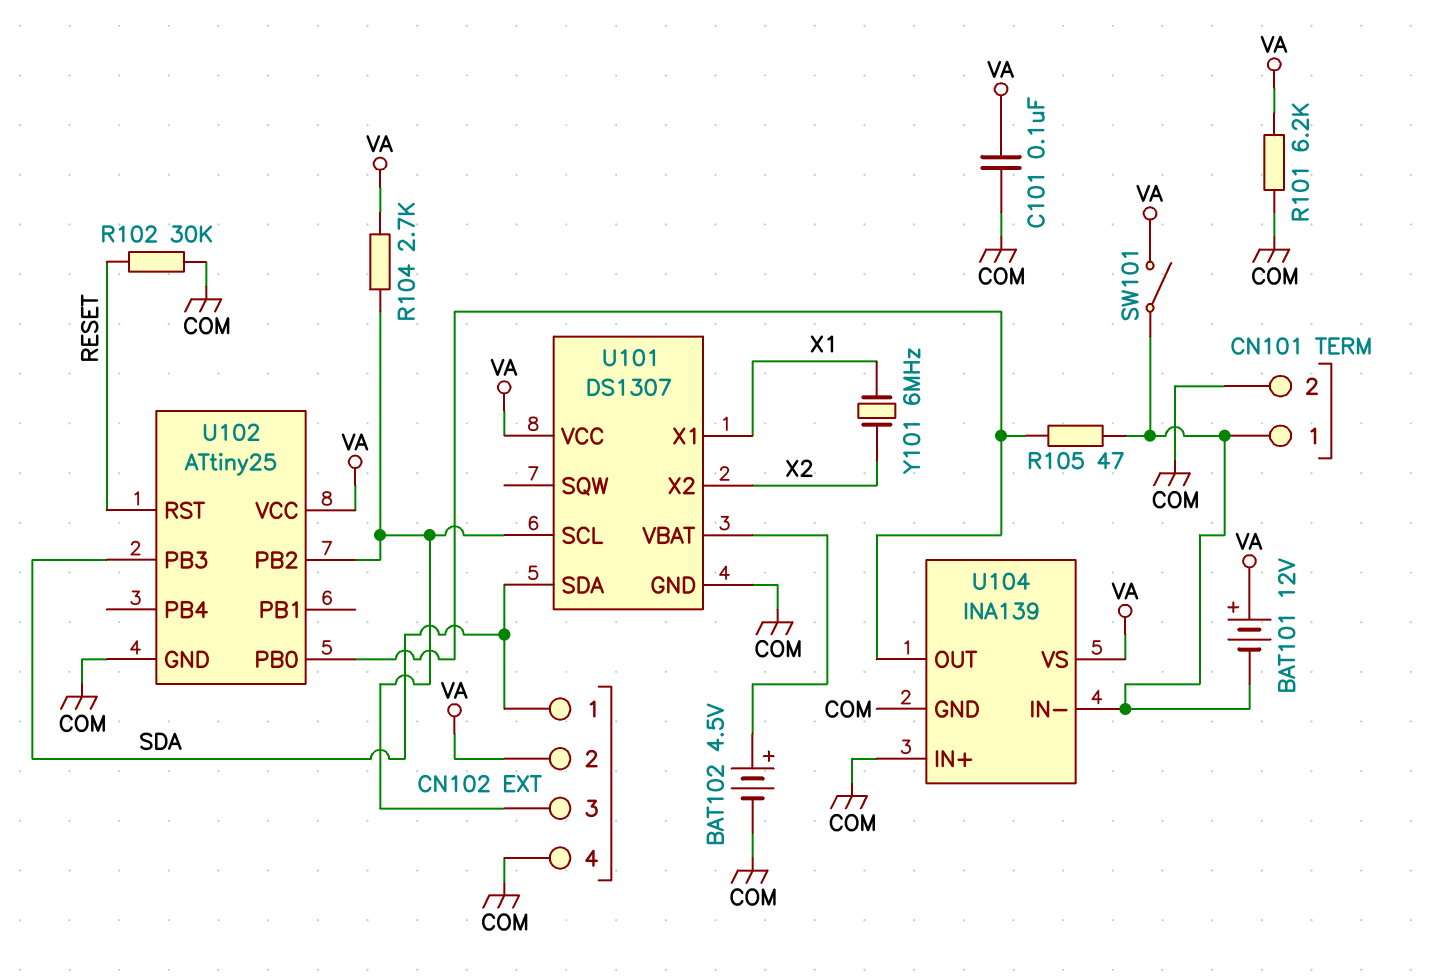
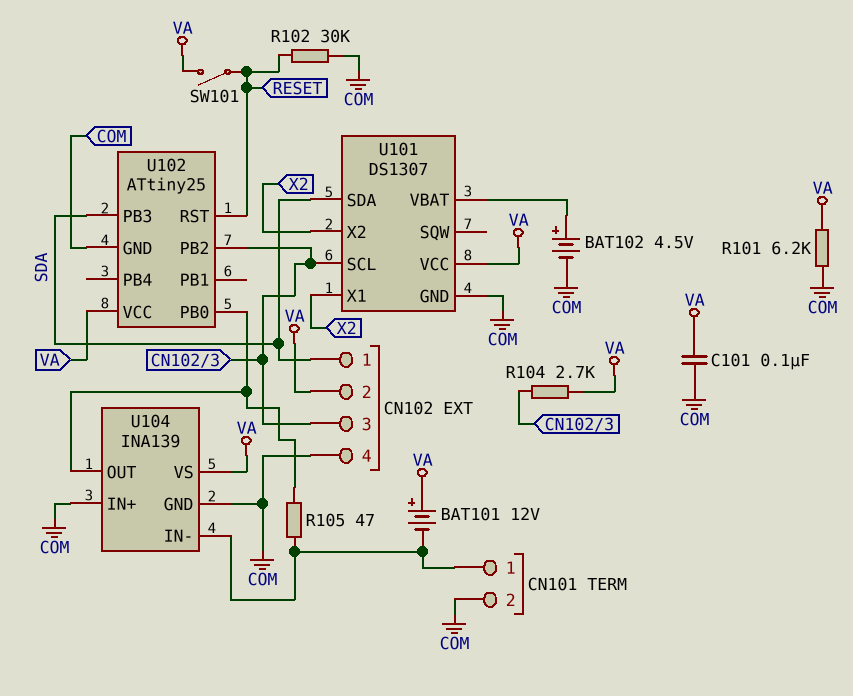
SW101: switch (CN101/1, VA) -> switch (RESET, VA)
U101 pin X1: X1 -> X2
Y101: 6MHz (X1, X2) -> none

